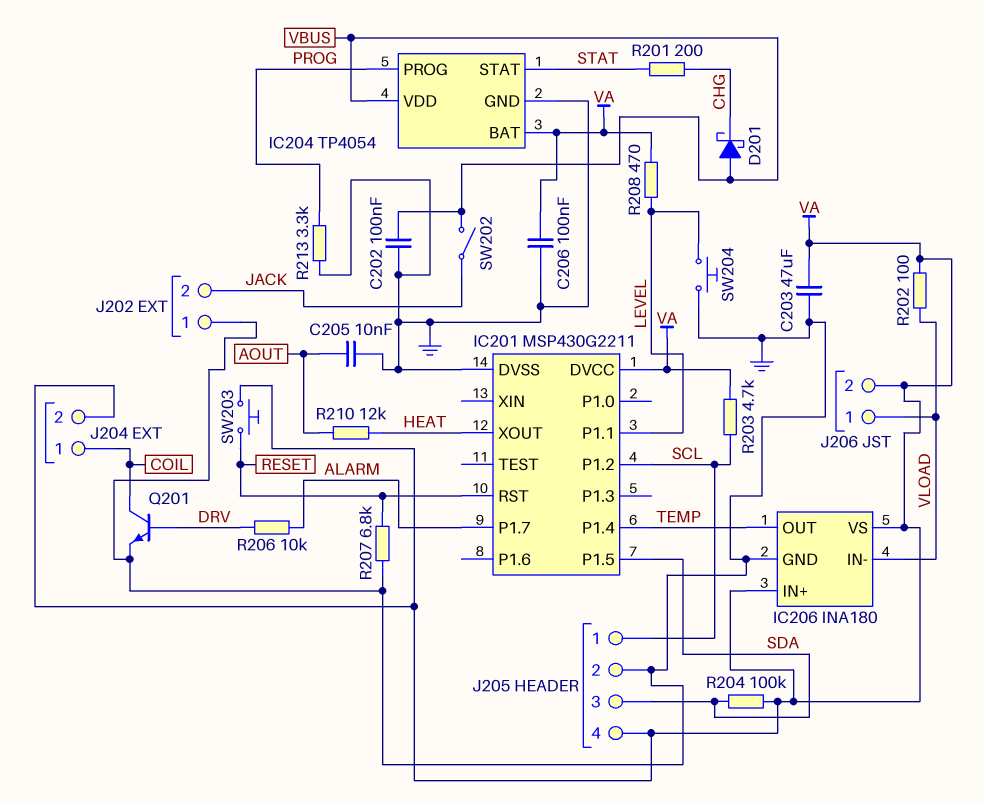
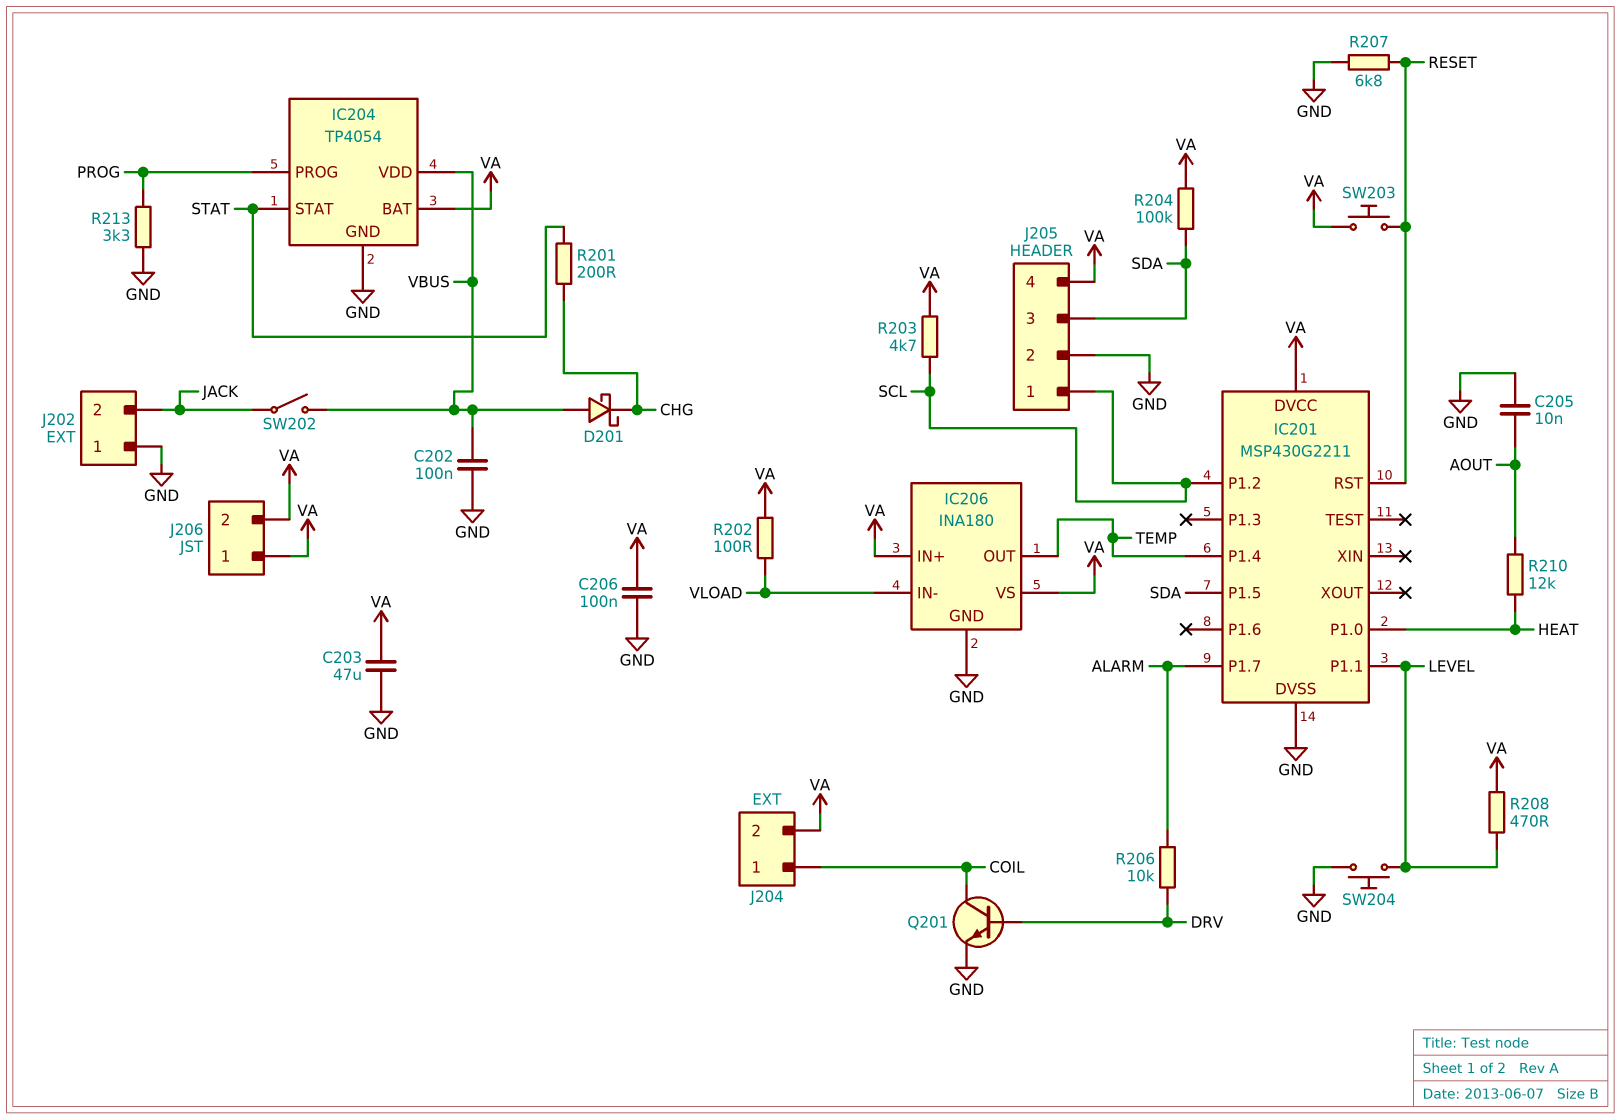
IC201 pin P1.0: none -> HEAT
IC201 pin XOUT: HEAT -> none
J206 pin 1: VLOAD -> VA

